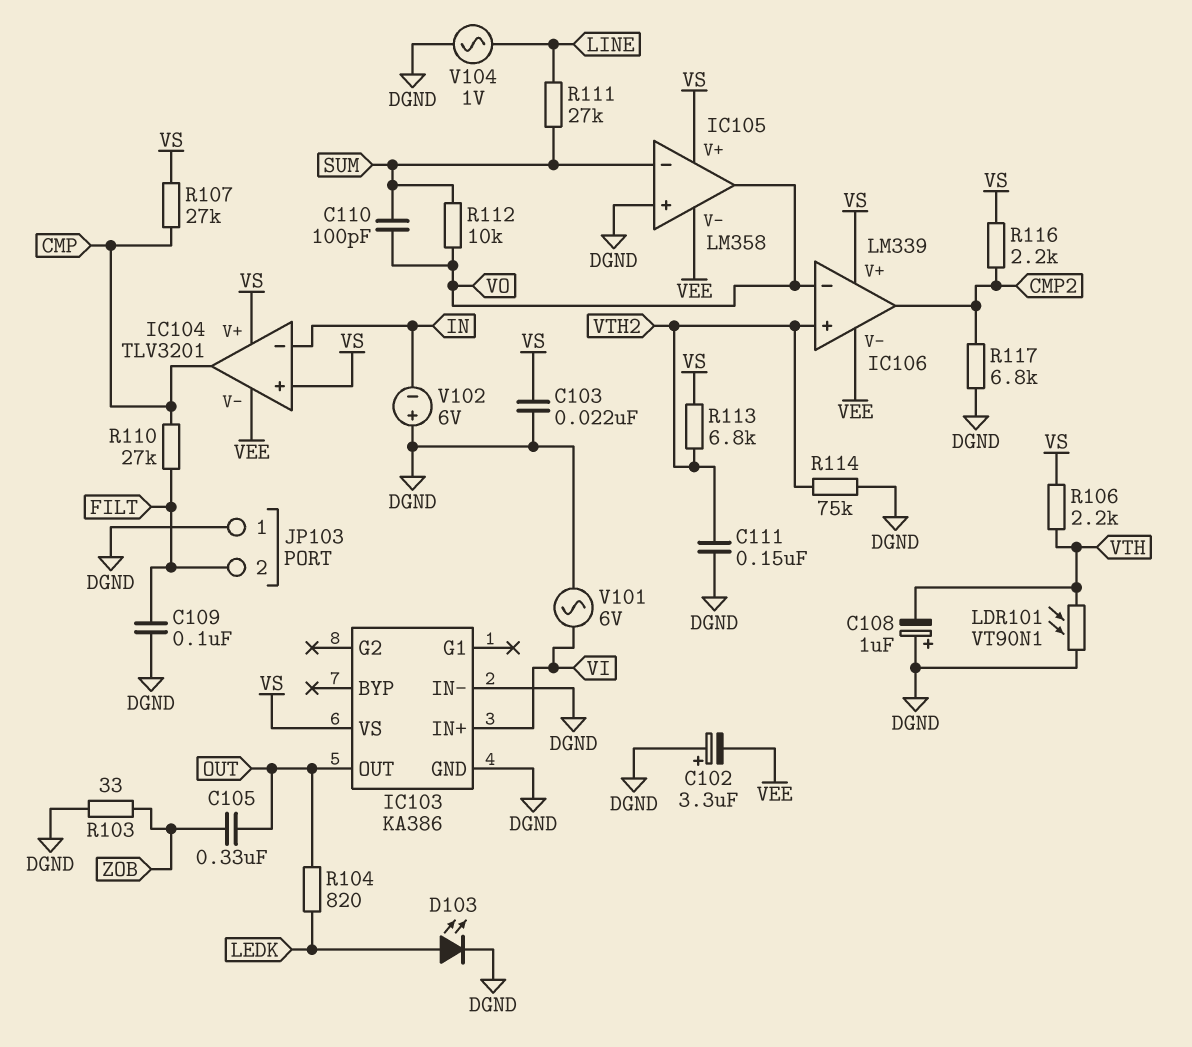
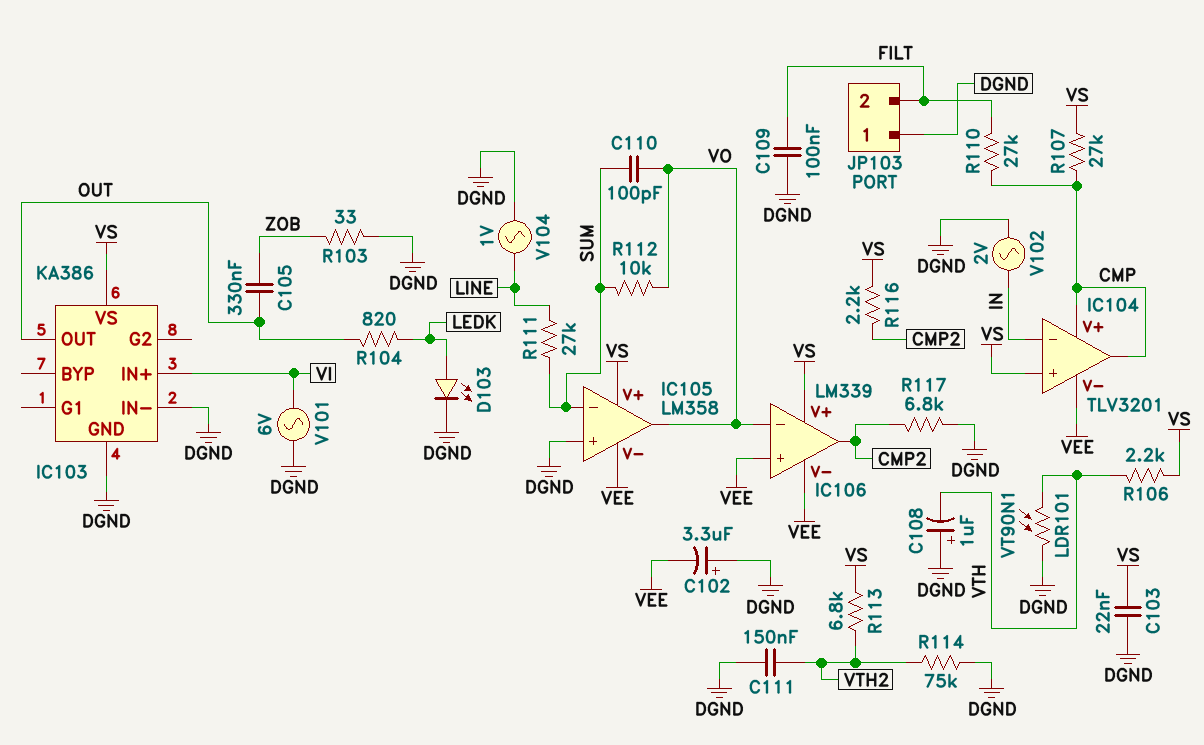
IC104 pin V+: VS -> CMP
IC106 pin in+: VTH2 -> VEE
V102: 6V (plus DGND, minus IN) -> AC 2V (DGND, IN)

